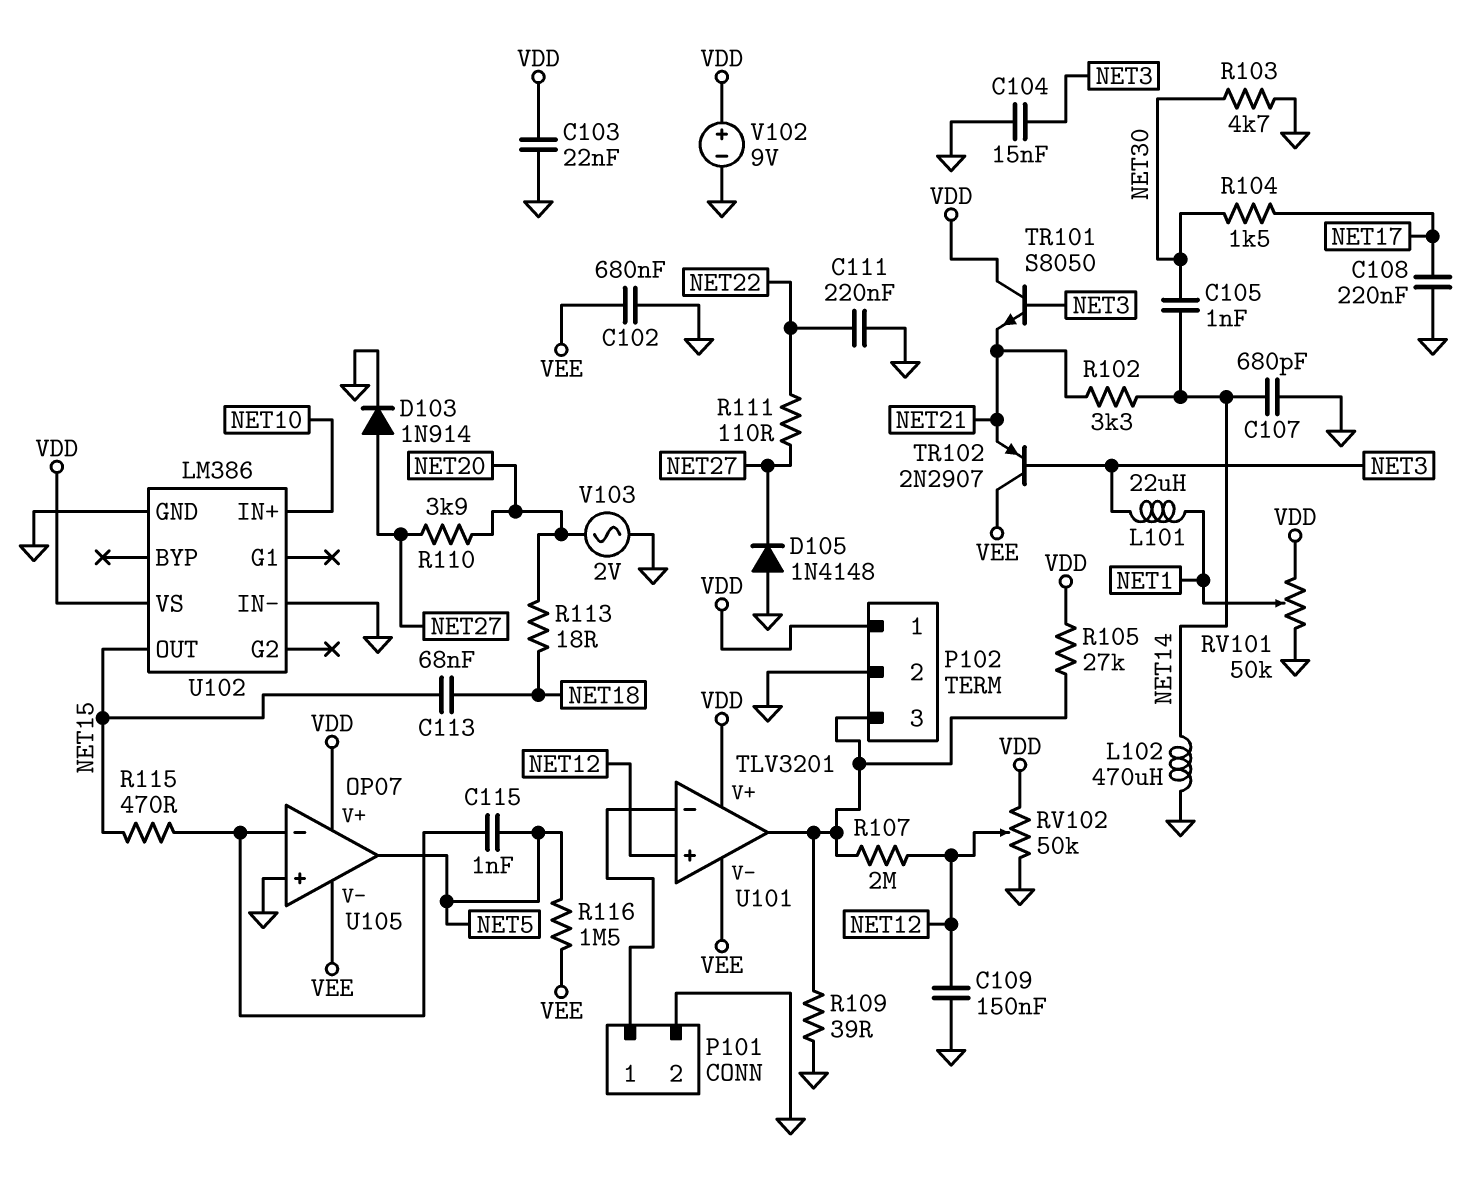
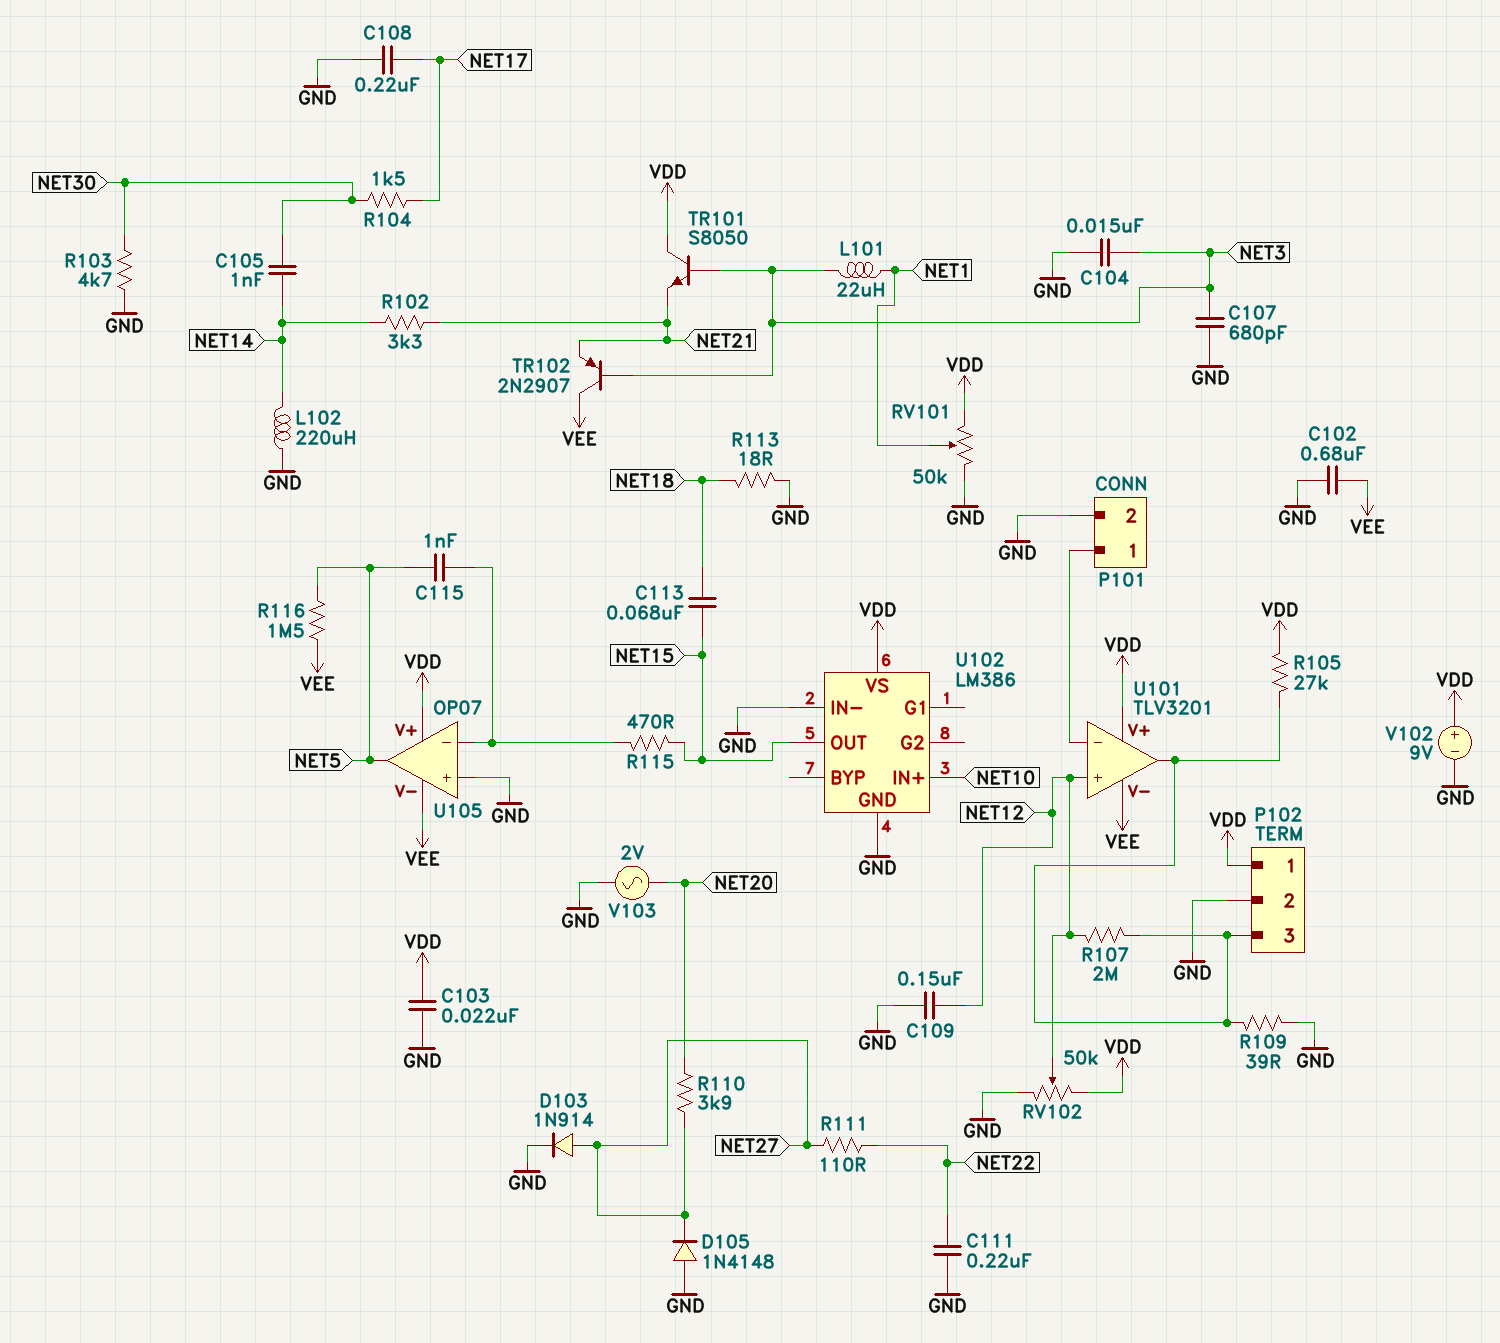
C107: 680pF (GND, NET14) -> 680pF (GND, NET3)
L102: 470uH (GND, NET14) -> 220uH (GND, NET14)
R113: 18 (NET18, NET20) -> 18 (GND, NET18)

